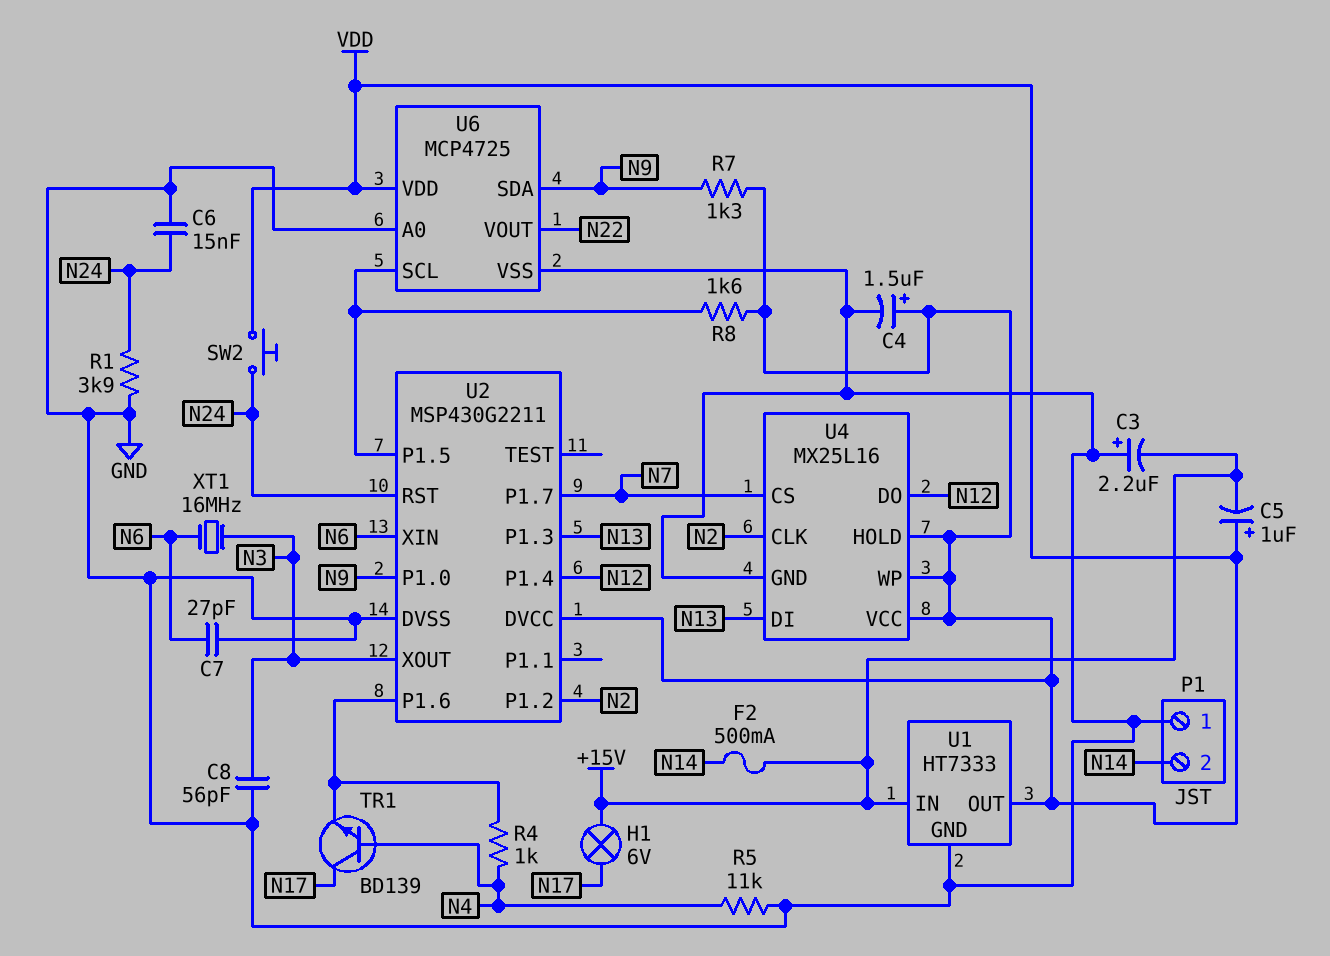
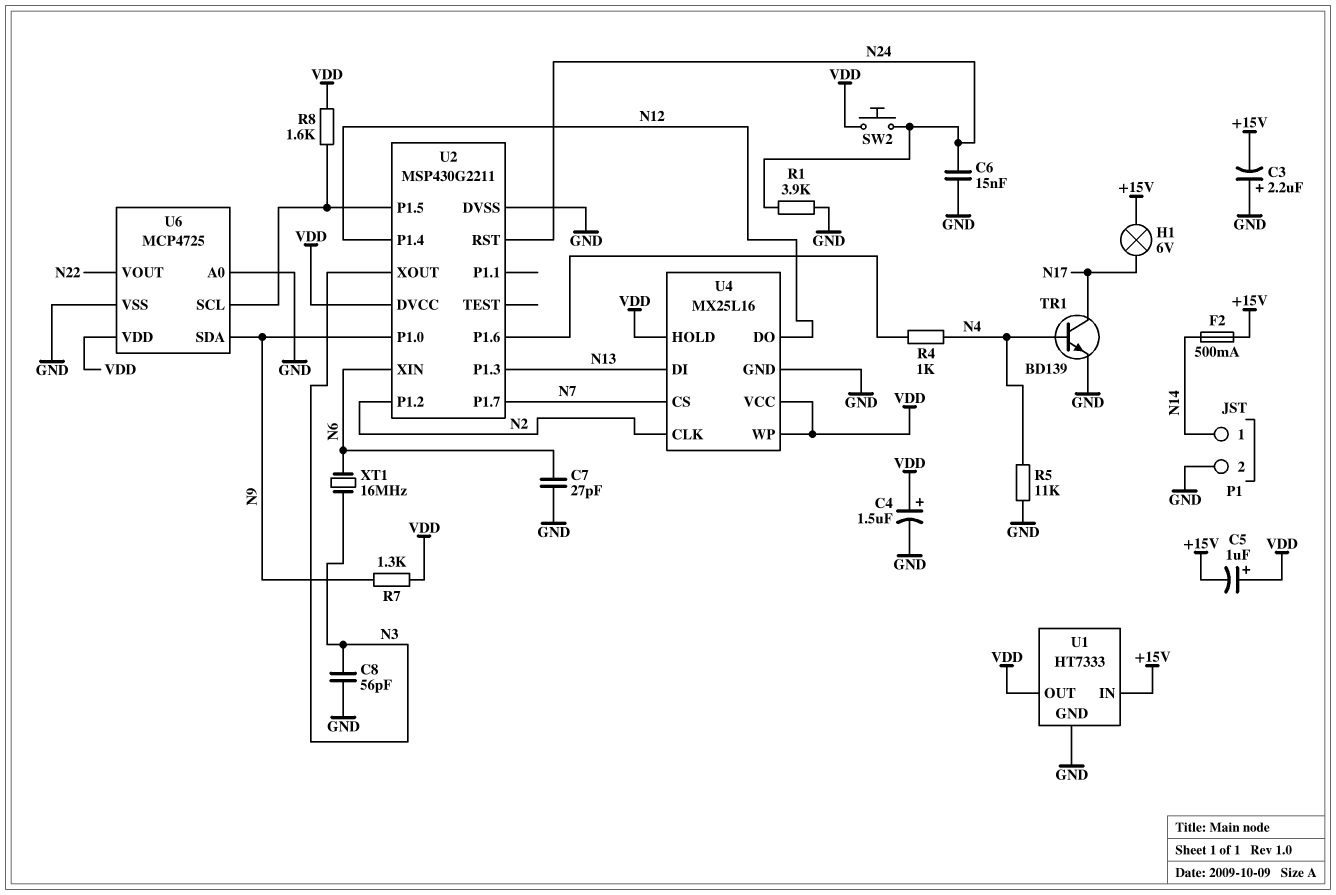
P1 pin 1: GND -> N14
P1 pin 2: N14 -> GND
TR1: NPN BD139 (B N4, C N17, E U2/P1.6) -> NPN BD139 (B N4, C N17, E GND)

